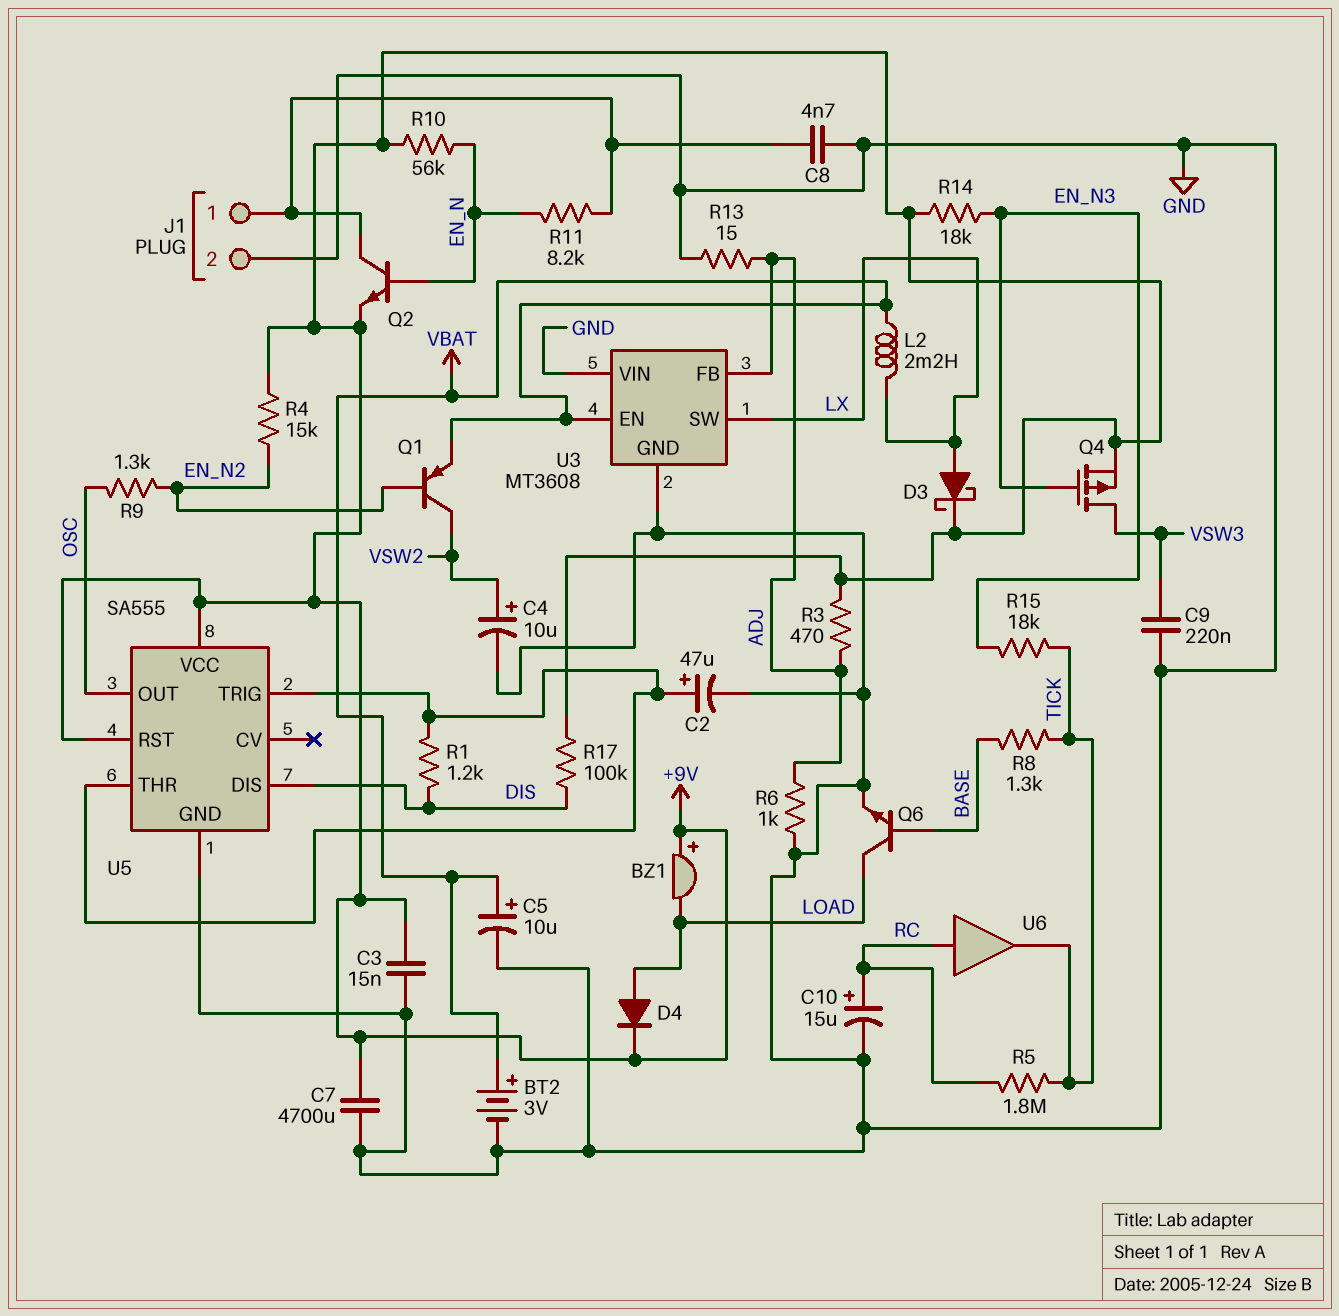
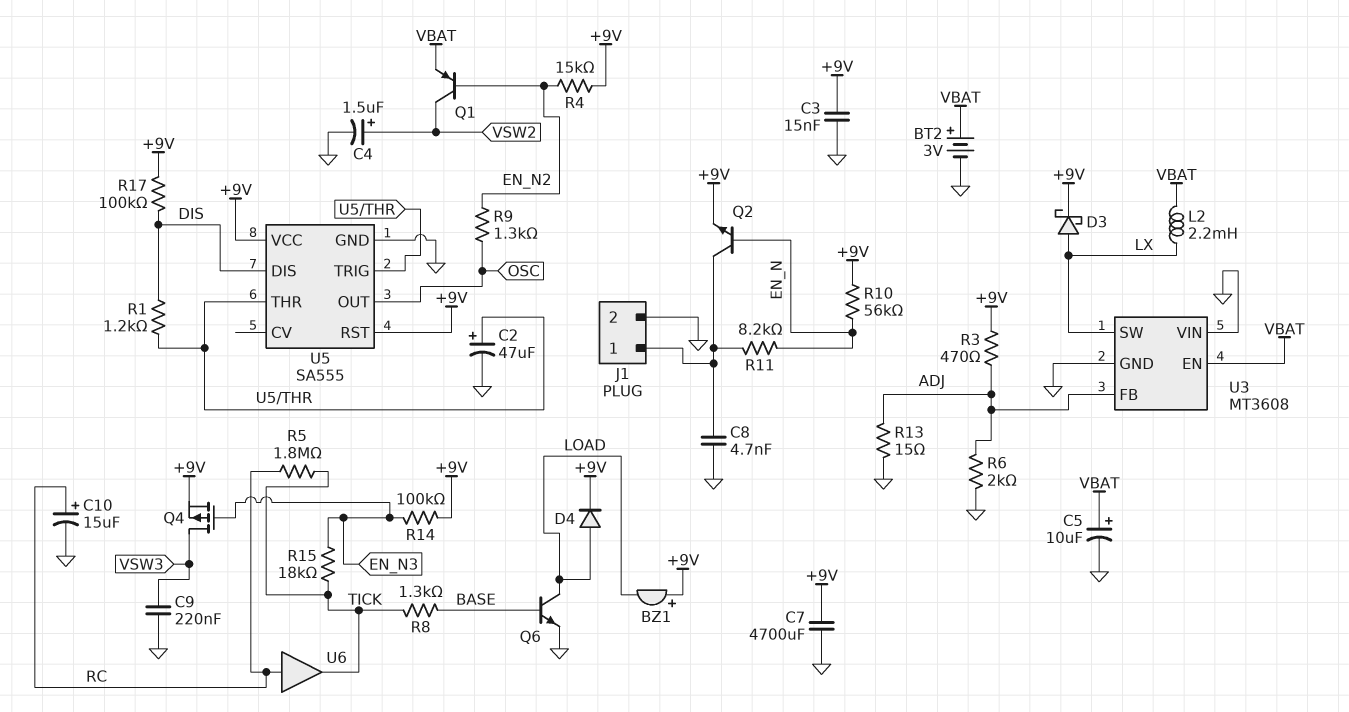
C4: 10uF (plus VSW2, minus GND) -> 1.5uF (plus VSW2, minus GND)
R6: 1k (ADJ, GND) -> 2k (ADJ, GND)
R14: 18k (+9V, EN_N3) -> 100k (+9V, EN_N3)

